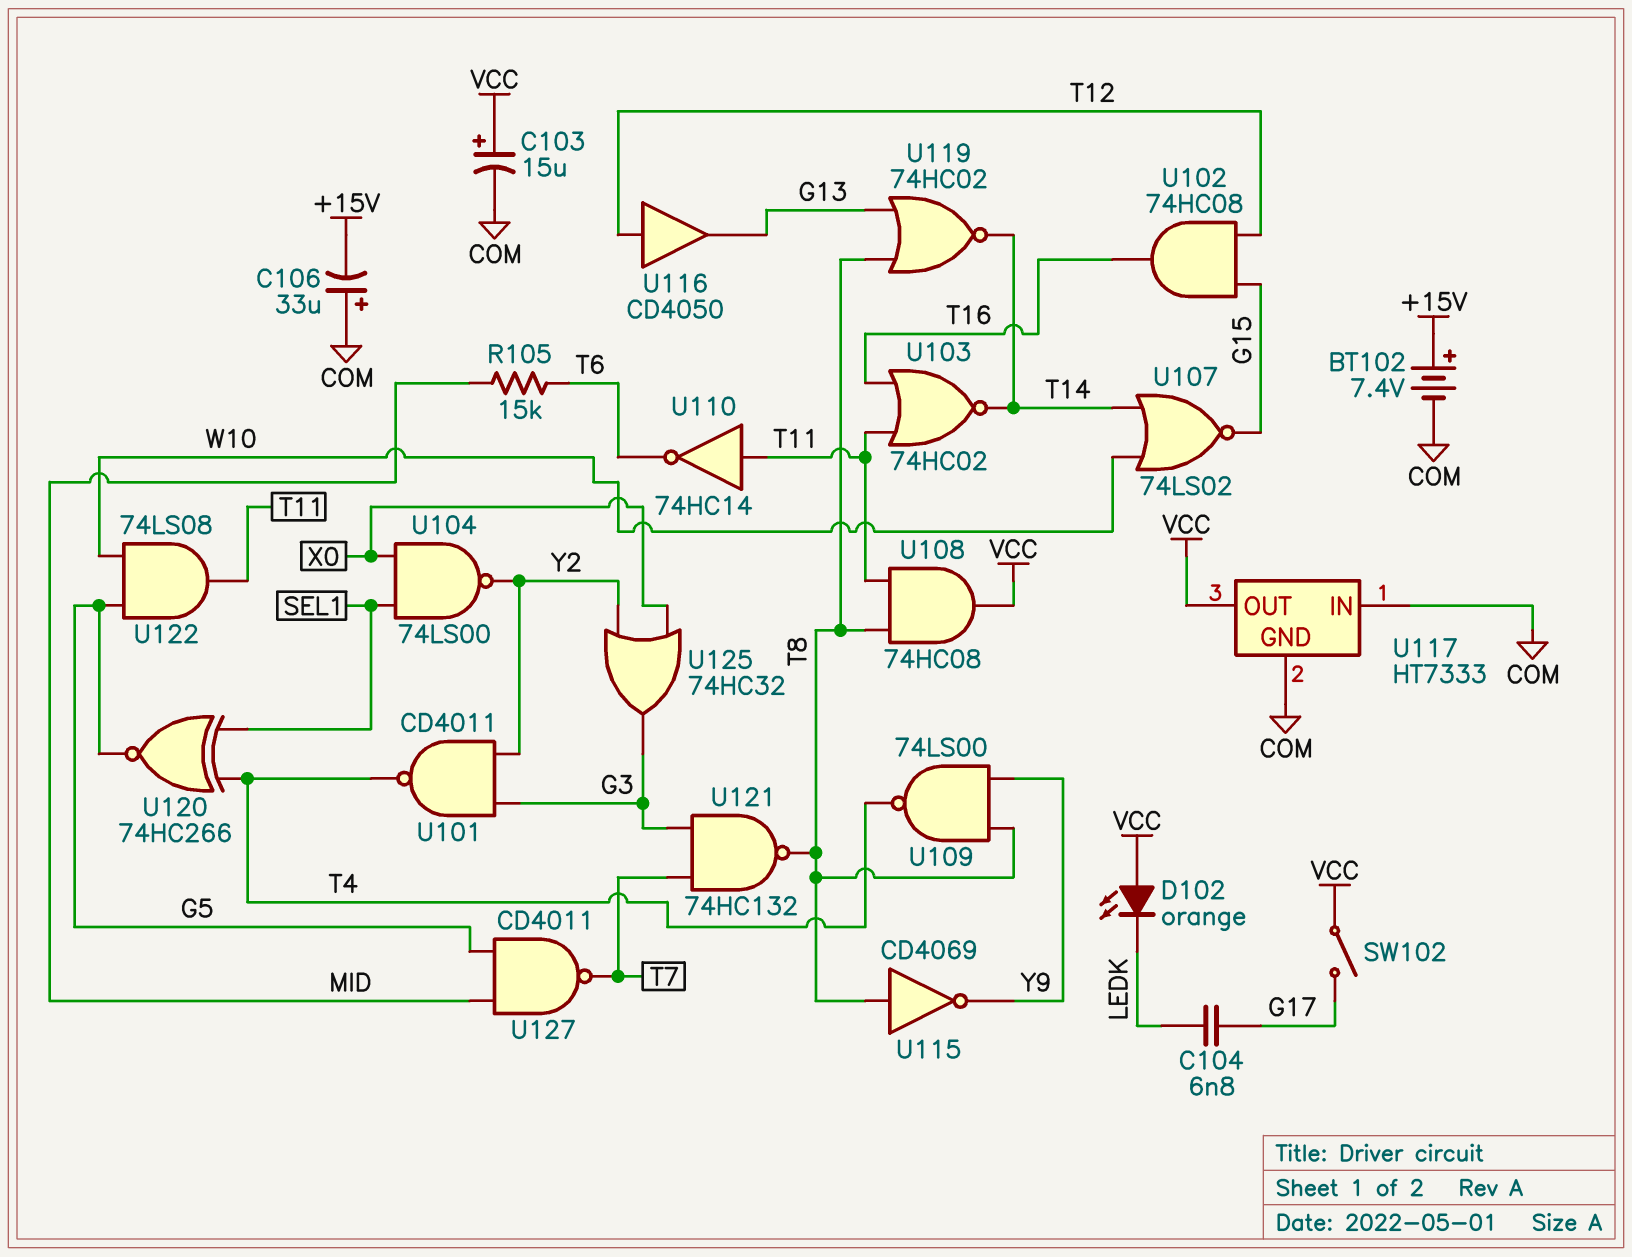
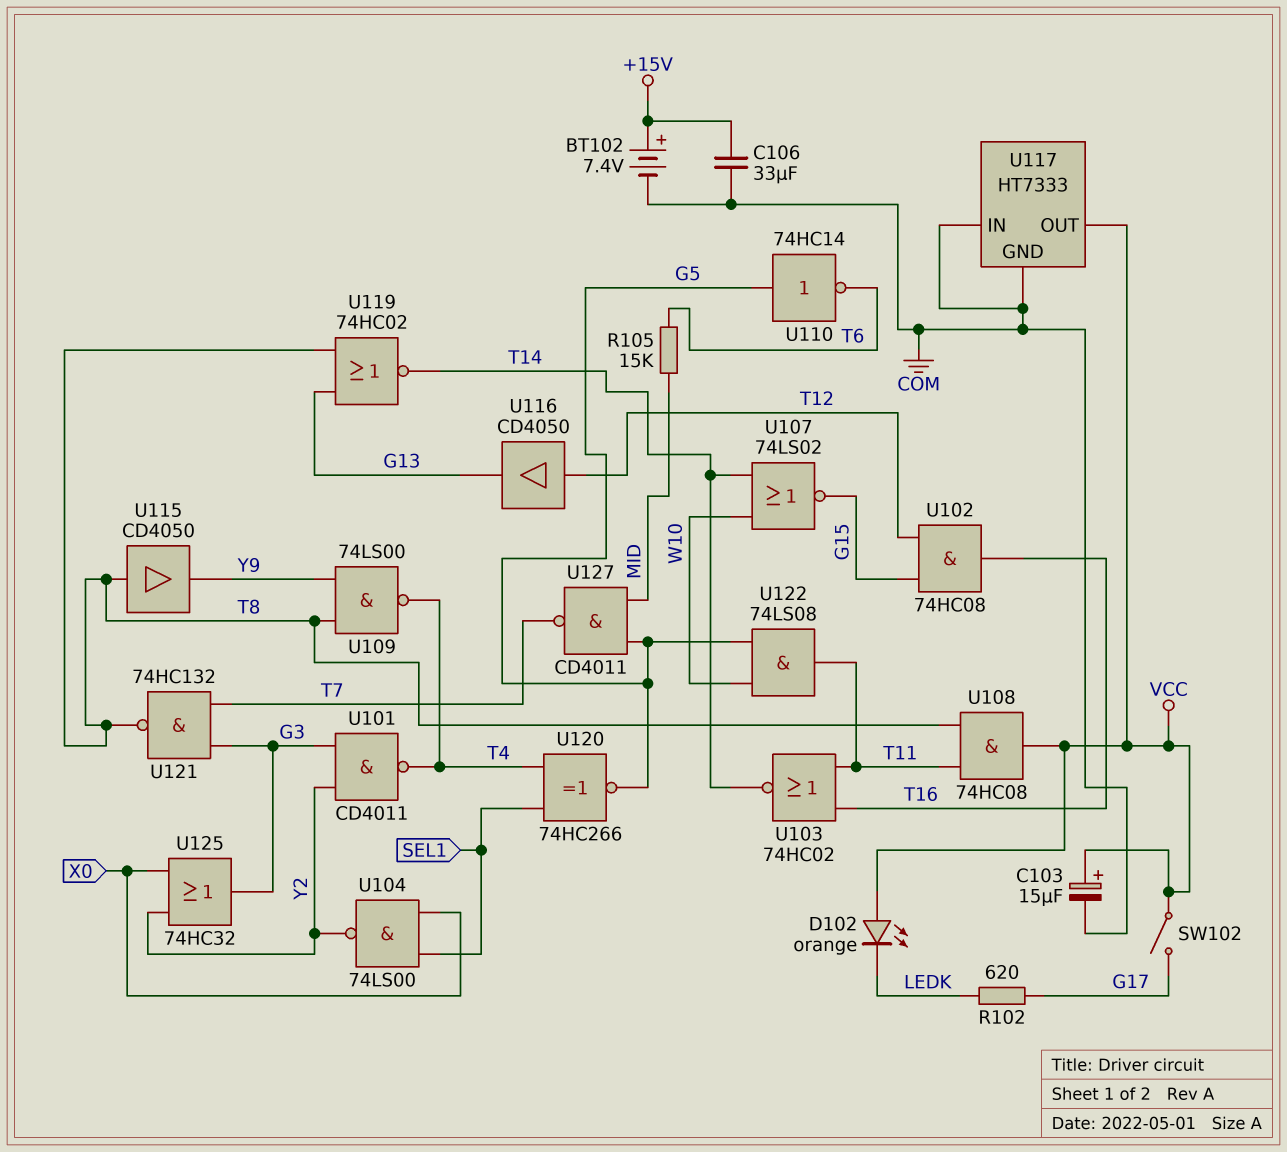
C104: 6.8nF (G17, LEDK) -> none
C106: 33uF (plus COM, minus +15V) -> 33uF (+15V, COM)
R102: none -> 620 (G17, LEDK)
U110: NOT 74HC14 (in T11, out T6) -> NOT 74HC14 (in G5, out T6)
U115: NOT CD4069 (in T8, out Y9) -> buffer CD4050 (in T8, out Y9)

